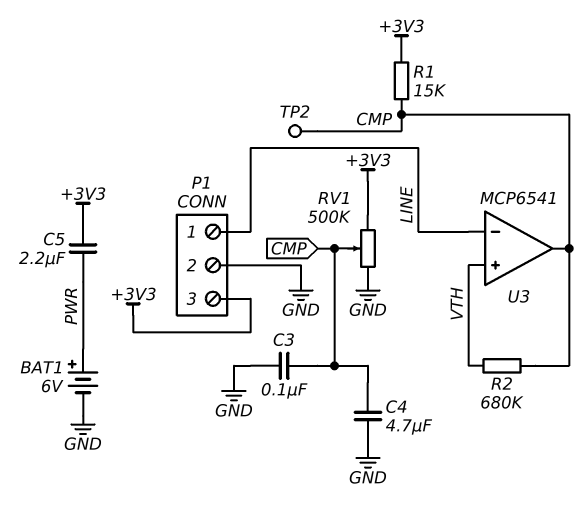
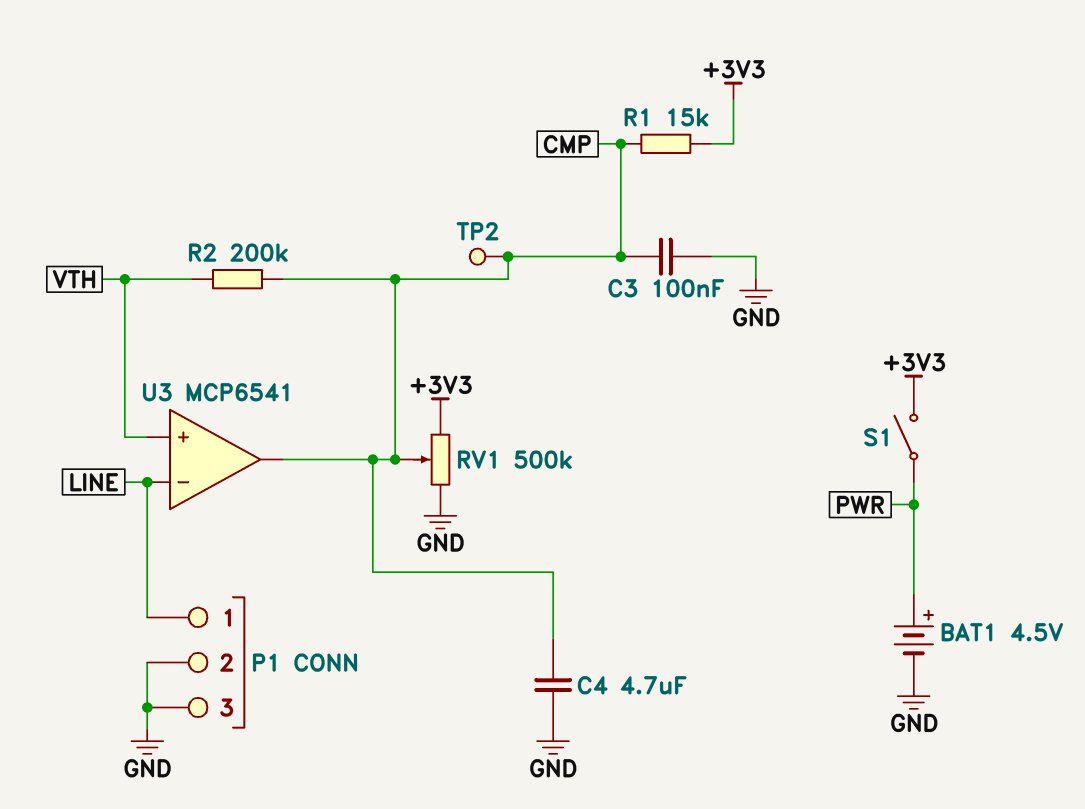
BAT1: 6V (plus PWR, minus GND) -> 4.5V (plus PWR, minus GND)
C5: 2.2uF (+3V3, PWR) -> none
P1 pin 3: +3V3 -> GND
R2: 680k (CMP, VTH) -> 200k (CMP, VTH)
S1: none -> switch (+3V3, PWR)

